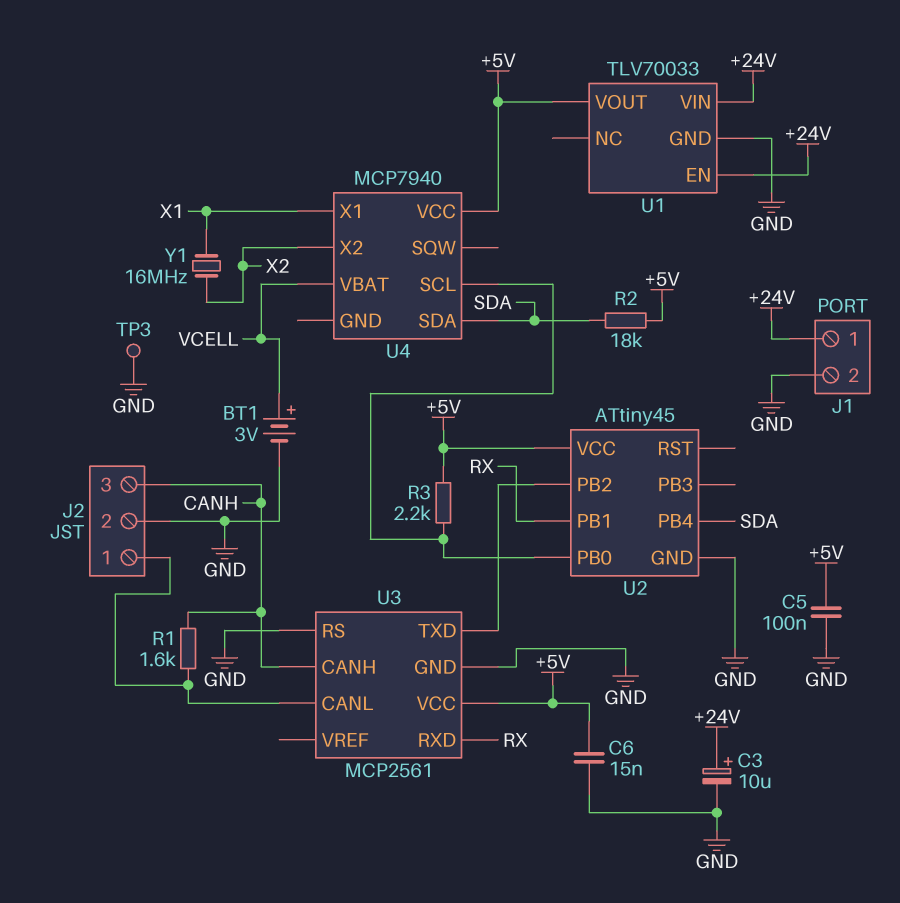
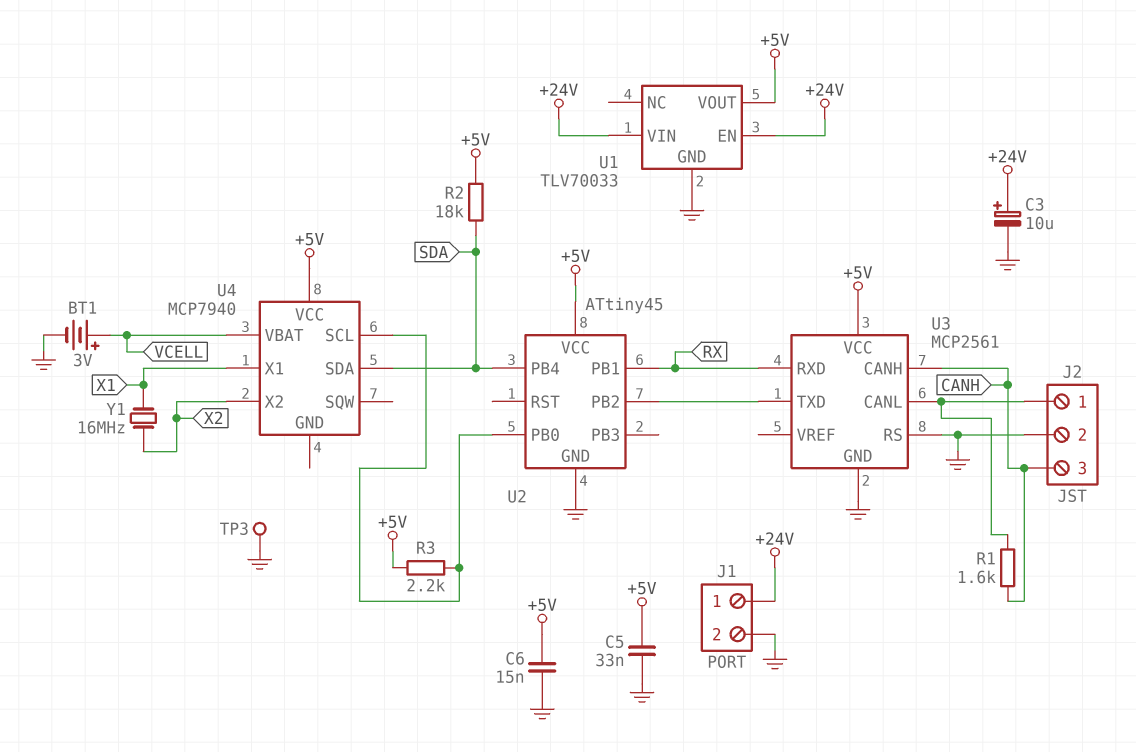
C5: 100nF (+5V, GND) -> 33nF (+5V, GND)

